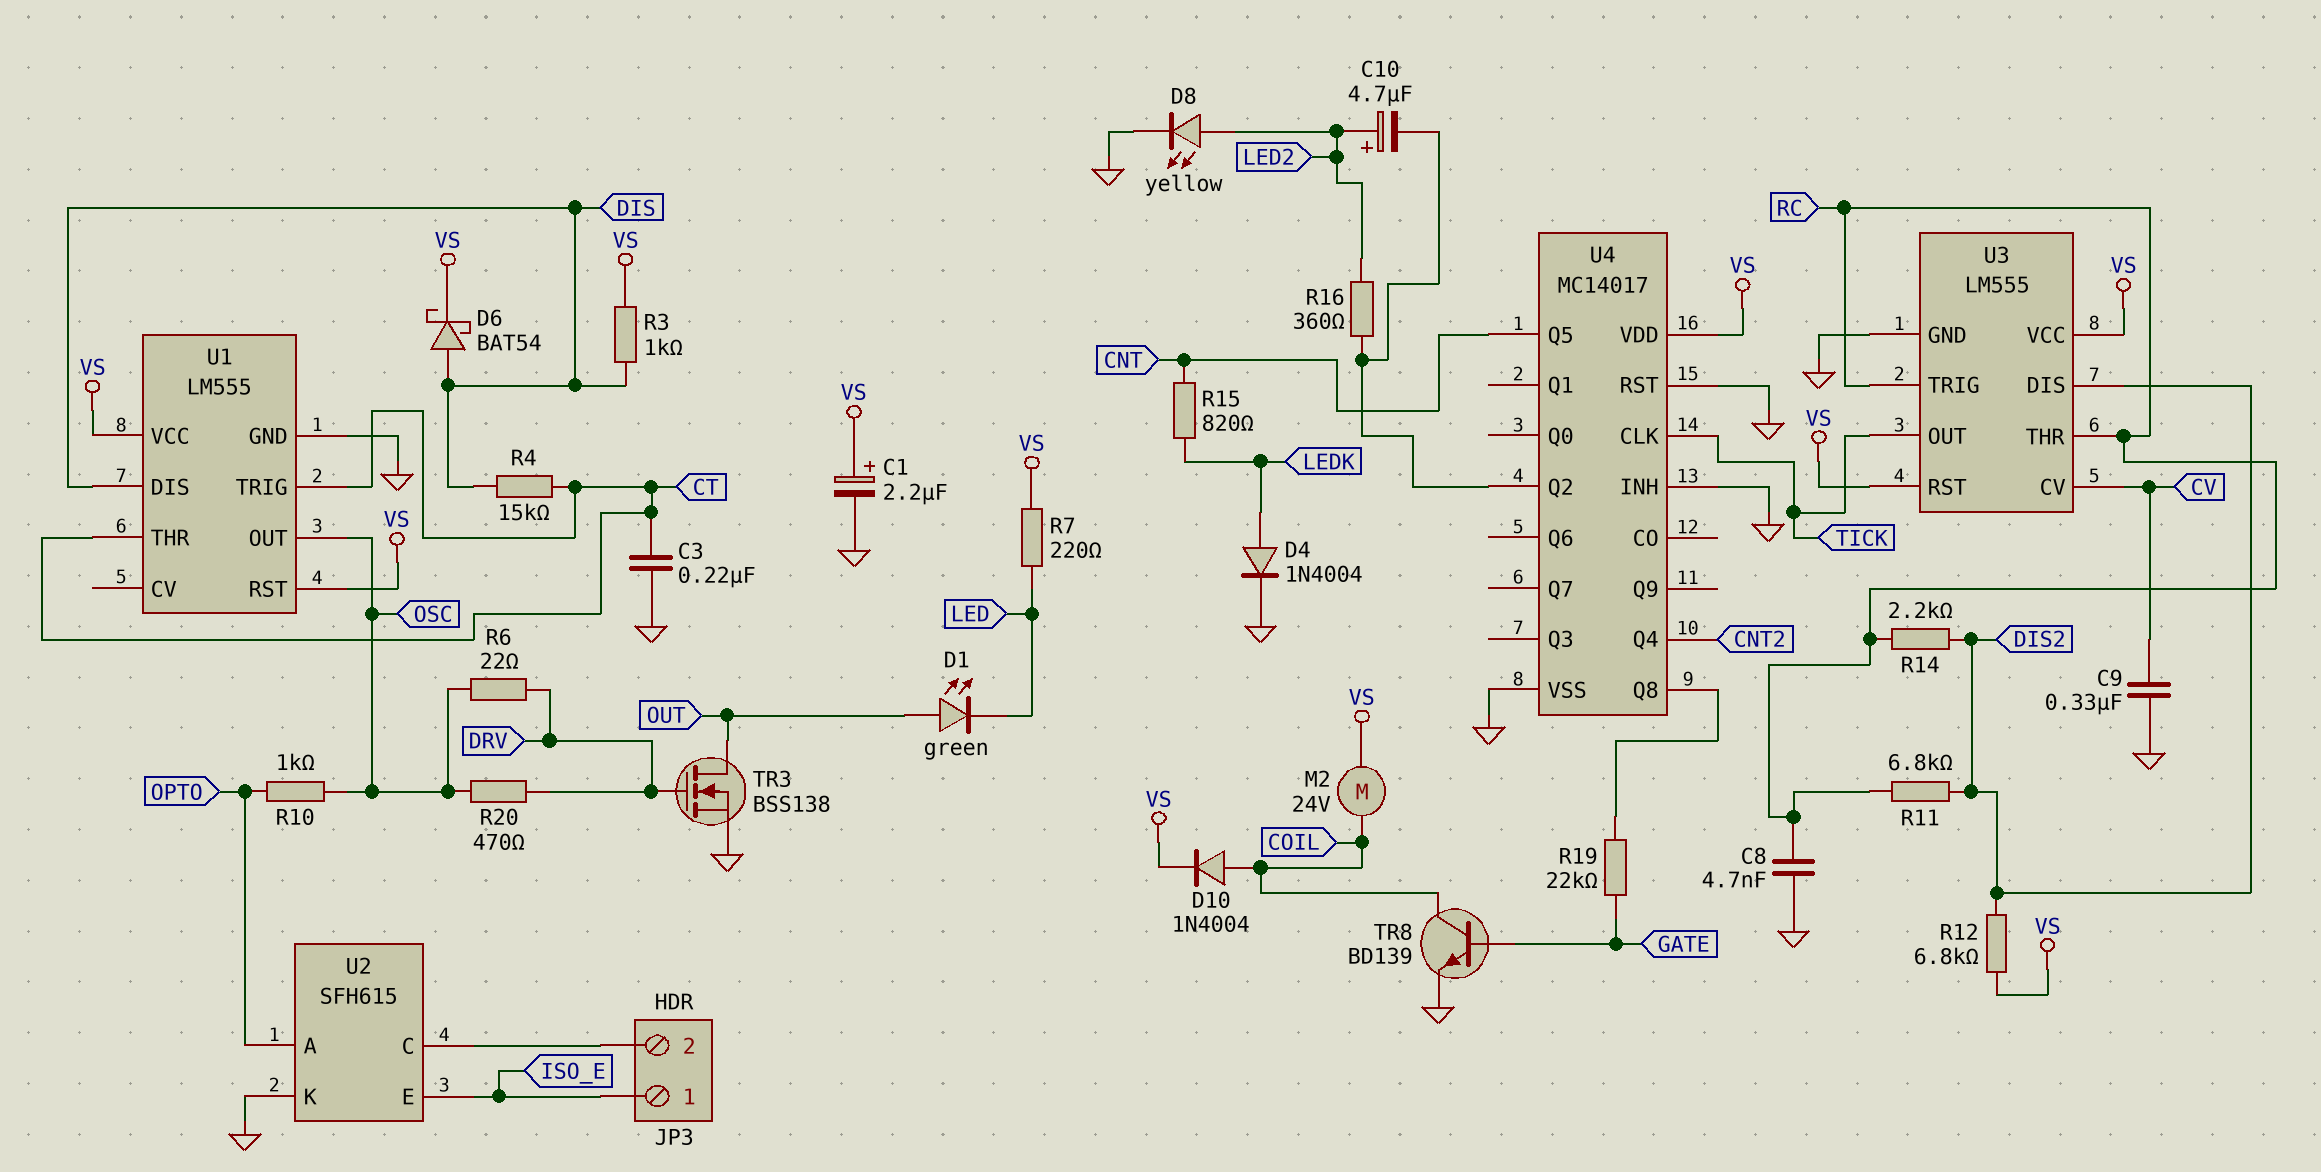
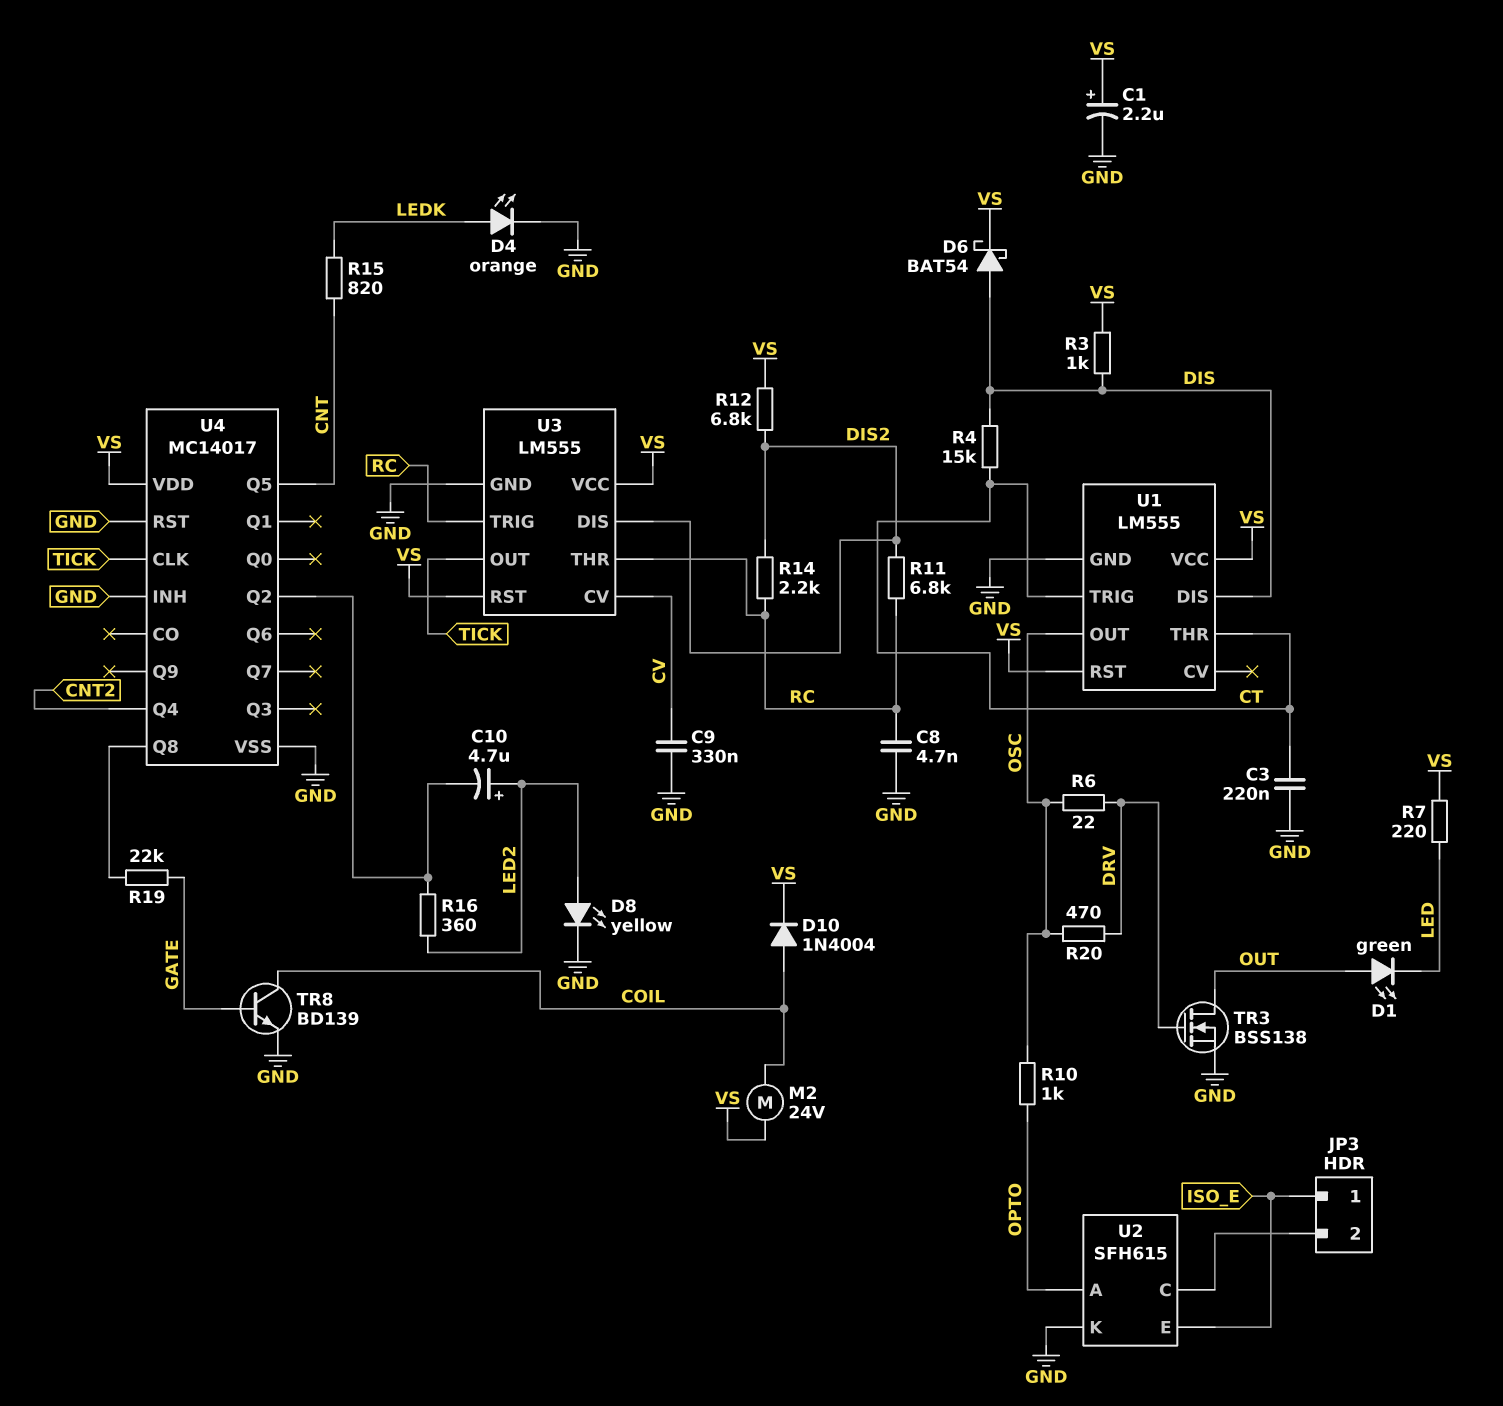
D4: diode 1N4004 (A LEDK, K GND) -> LED orange (A LEDK, K GND)

